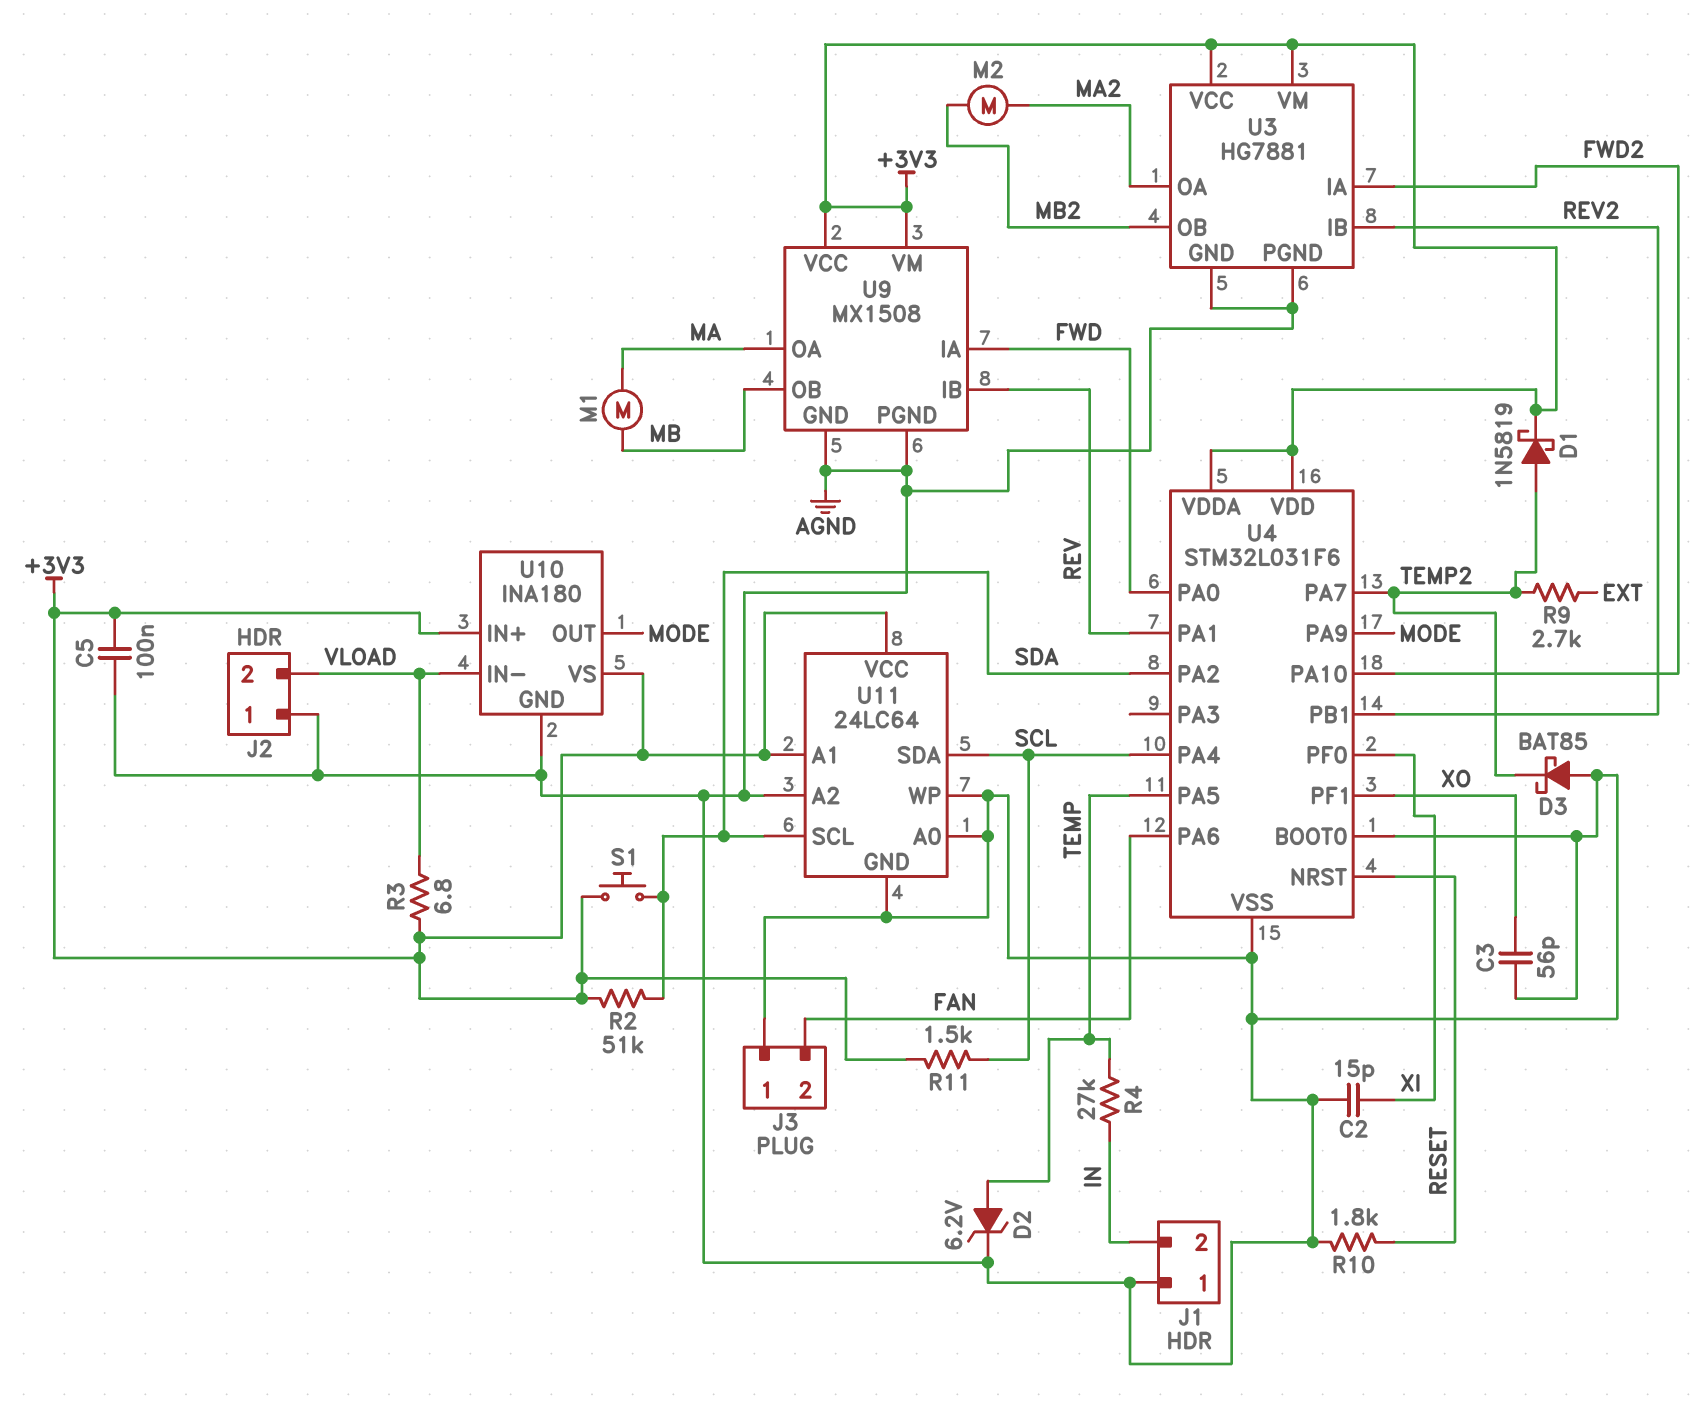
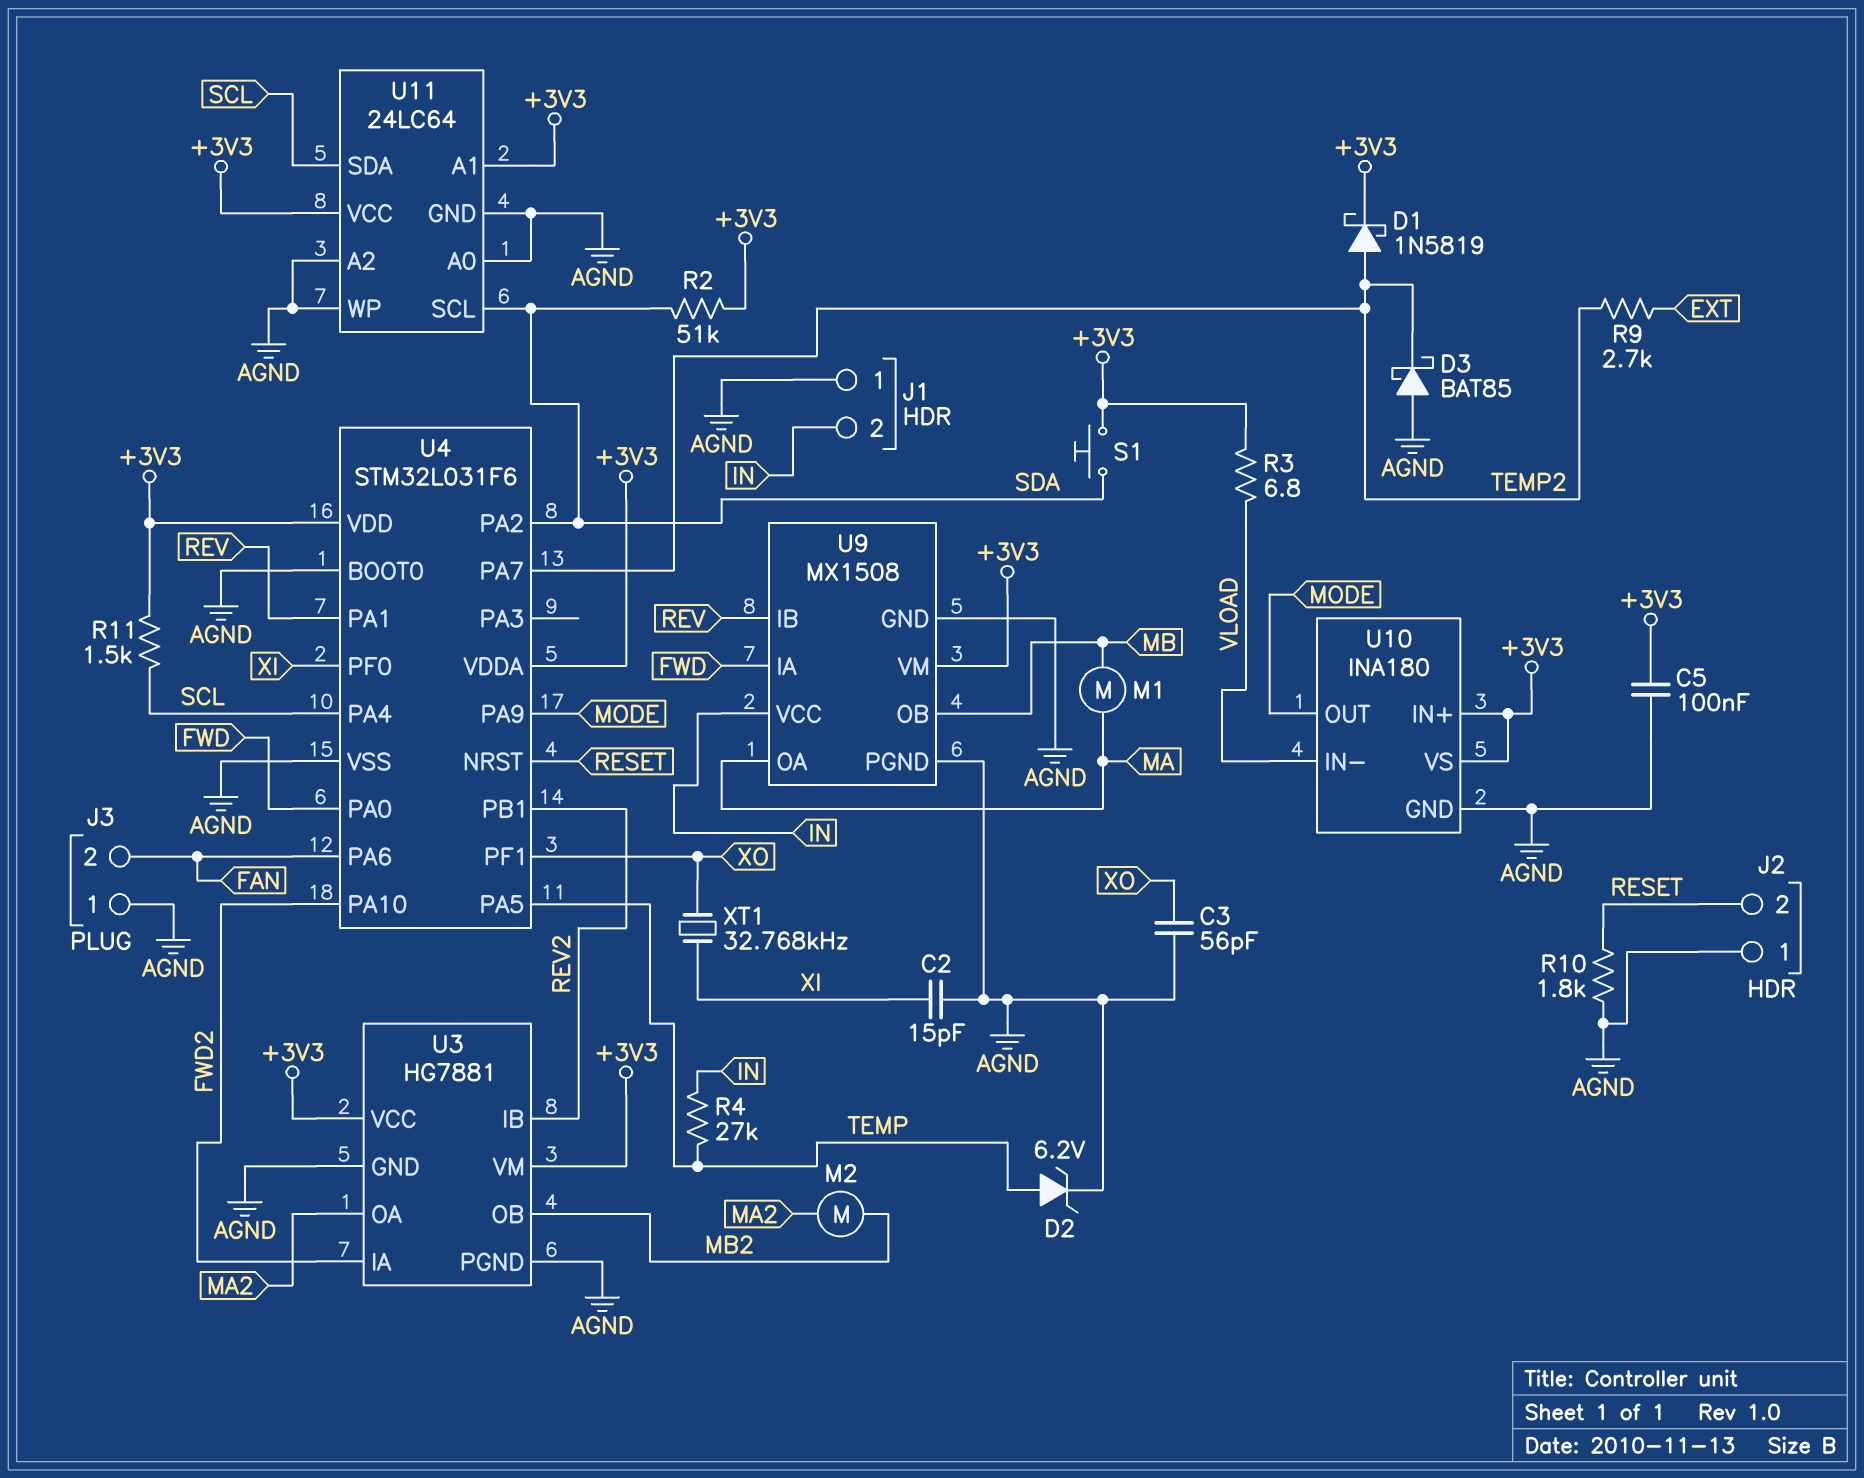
J2 pin 2: VLOAD -> RESET
U9 pin VCC: +3V3 -> IN
XT1: none -> 32.768kHz (XI, XO)

